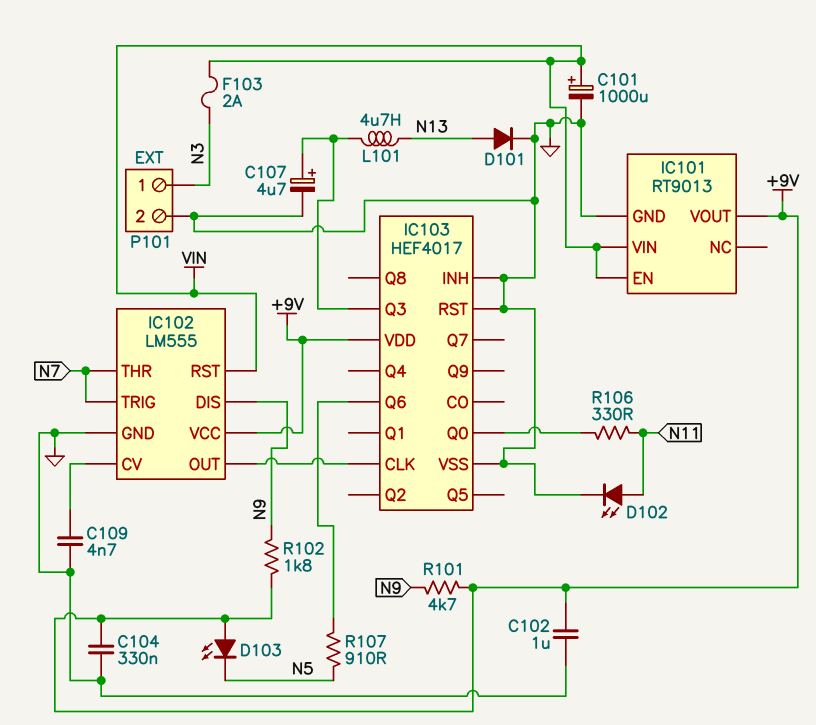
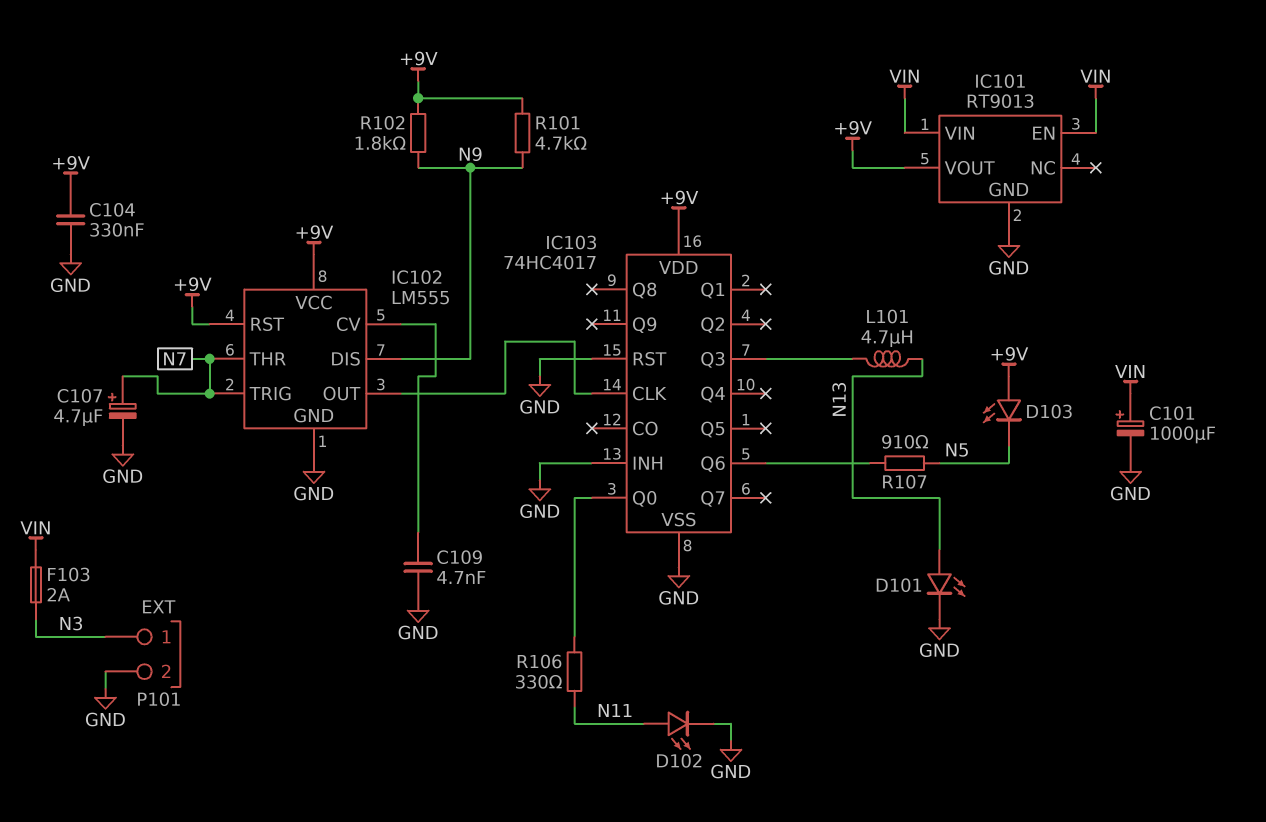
C102: 1uF (+9V, GND) -> none
C107: 4.7uF (plus IC103/Q3, minus GND) -> 4.7uF (plus N7, minus GND)
D101: diode (A N13, K GND) -> LED (A N13, K GND)
IC102 pin RST: VIN -> +9V
IC103: HEF4017 -> 74HC4017

